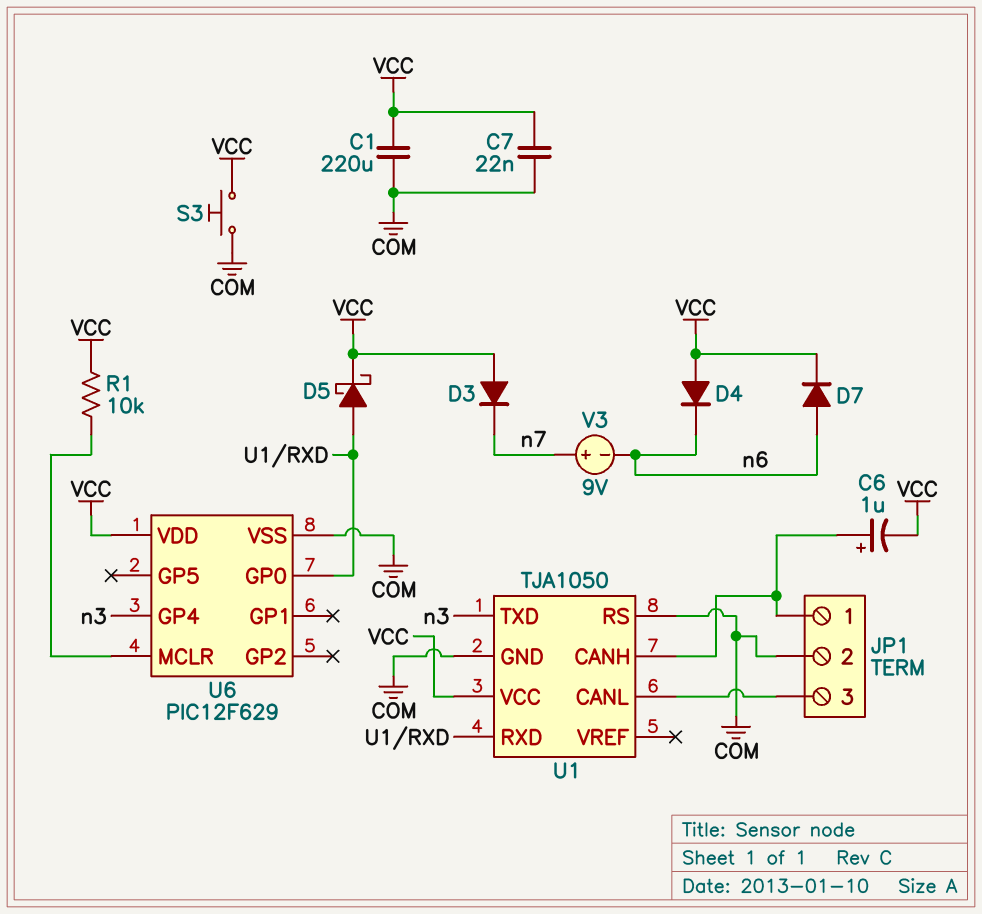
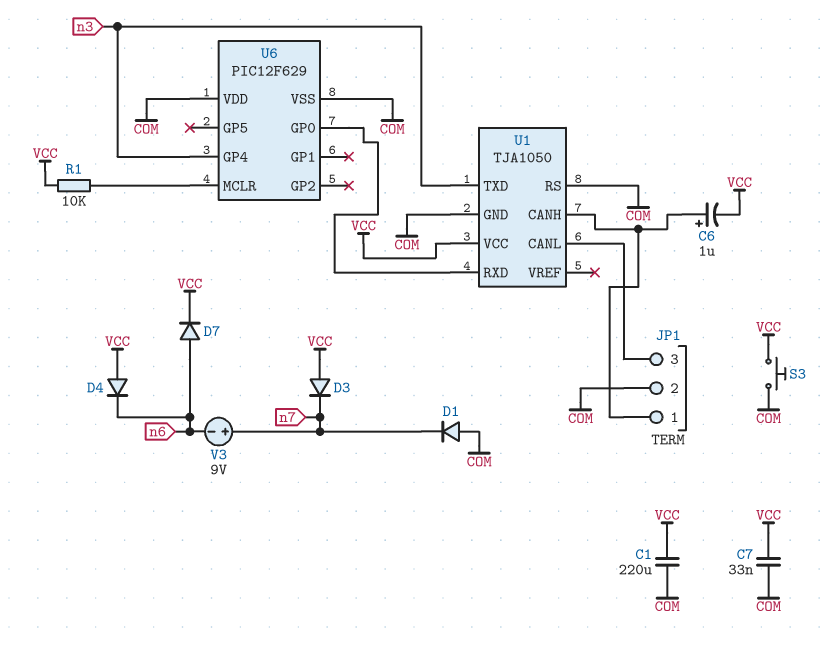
C7: 22nF (COM, VCC) -> 33nF (COM, VCC)
D1: none -> diode (A COM, K n7)
D5: schottky (A U1/RXD, K VCC) -> none
U6 pin VDD: VCC -> COM

